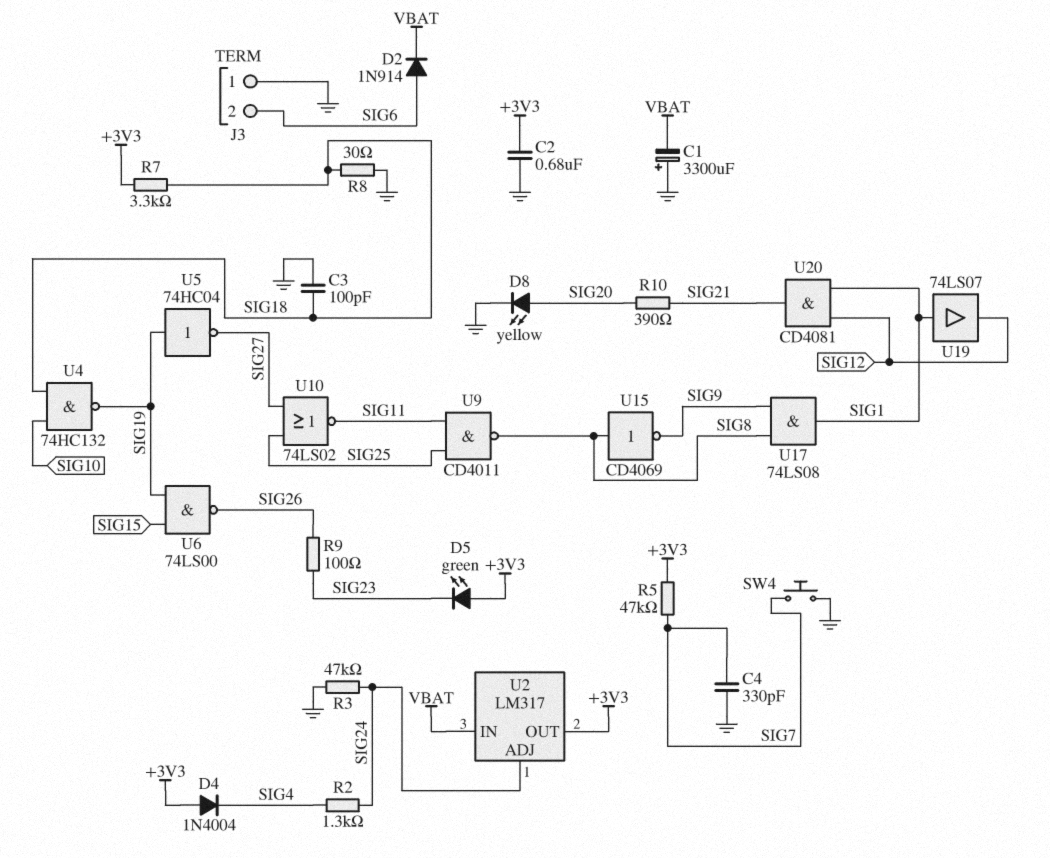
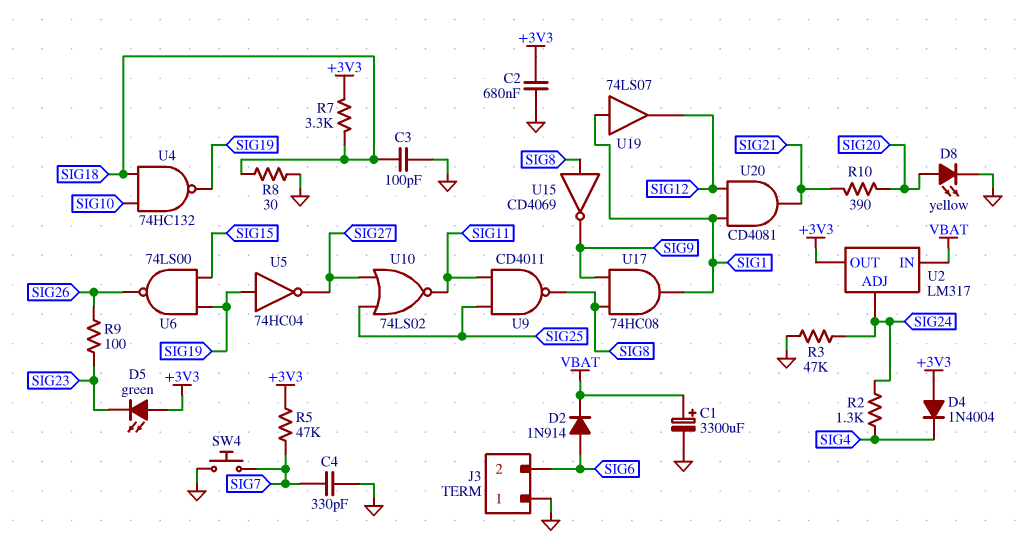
C1: 3300uF (plus GND, minus VBAT) -> 3300uF (plus VBAT, minus GND)
U17: AND 74LS08 (in SIG8, in SIG9, out SIG1) -> AND 74HC08 (in SIG8, in SIG9, out SIG1)

